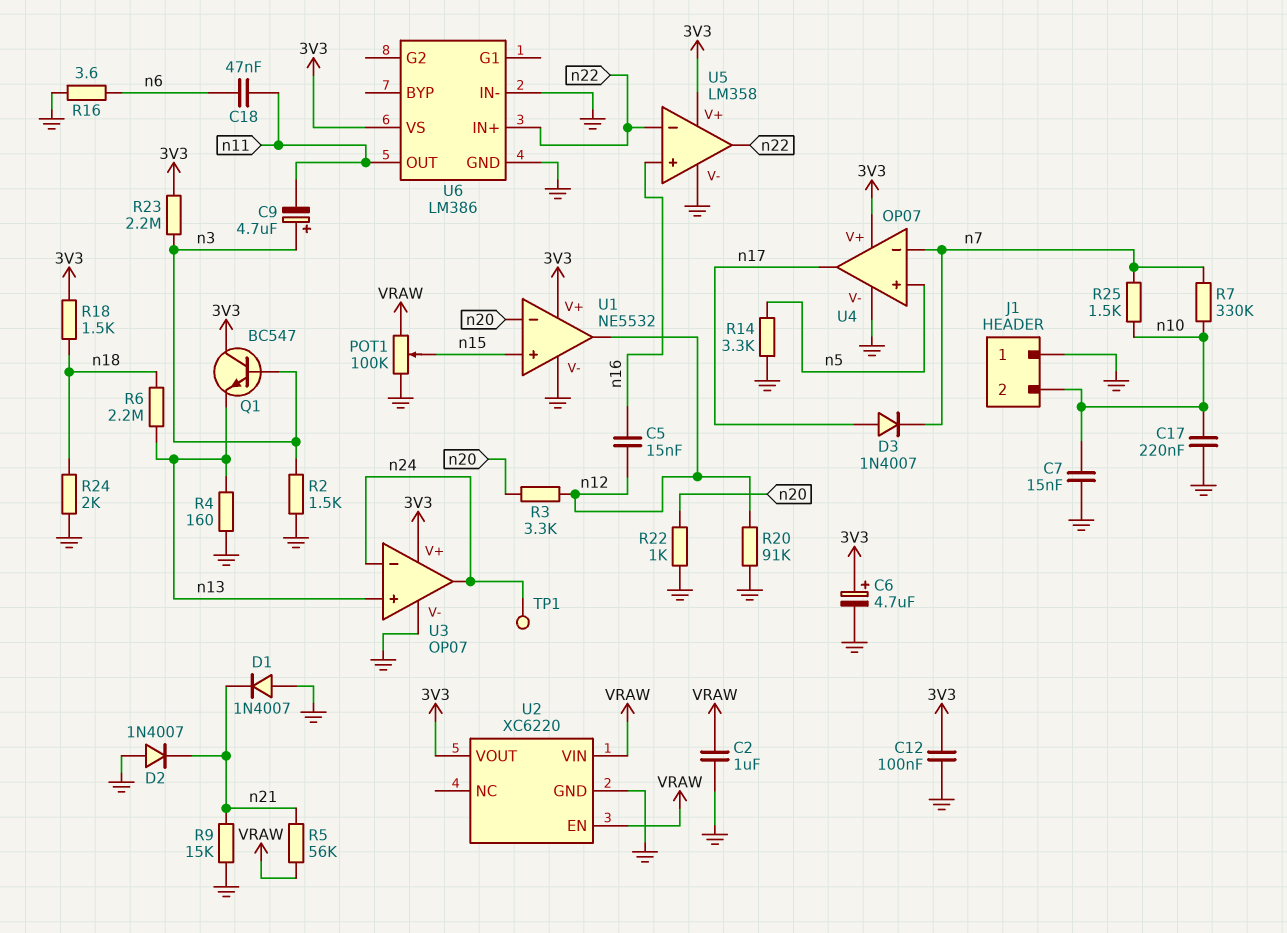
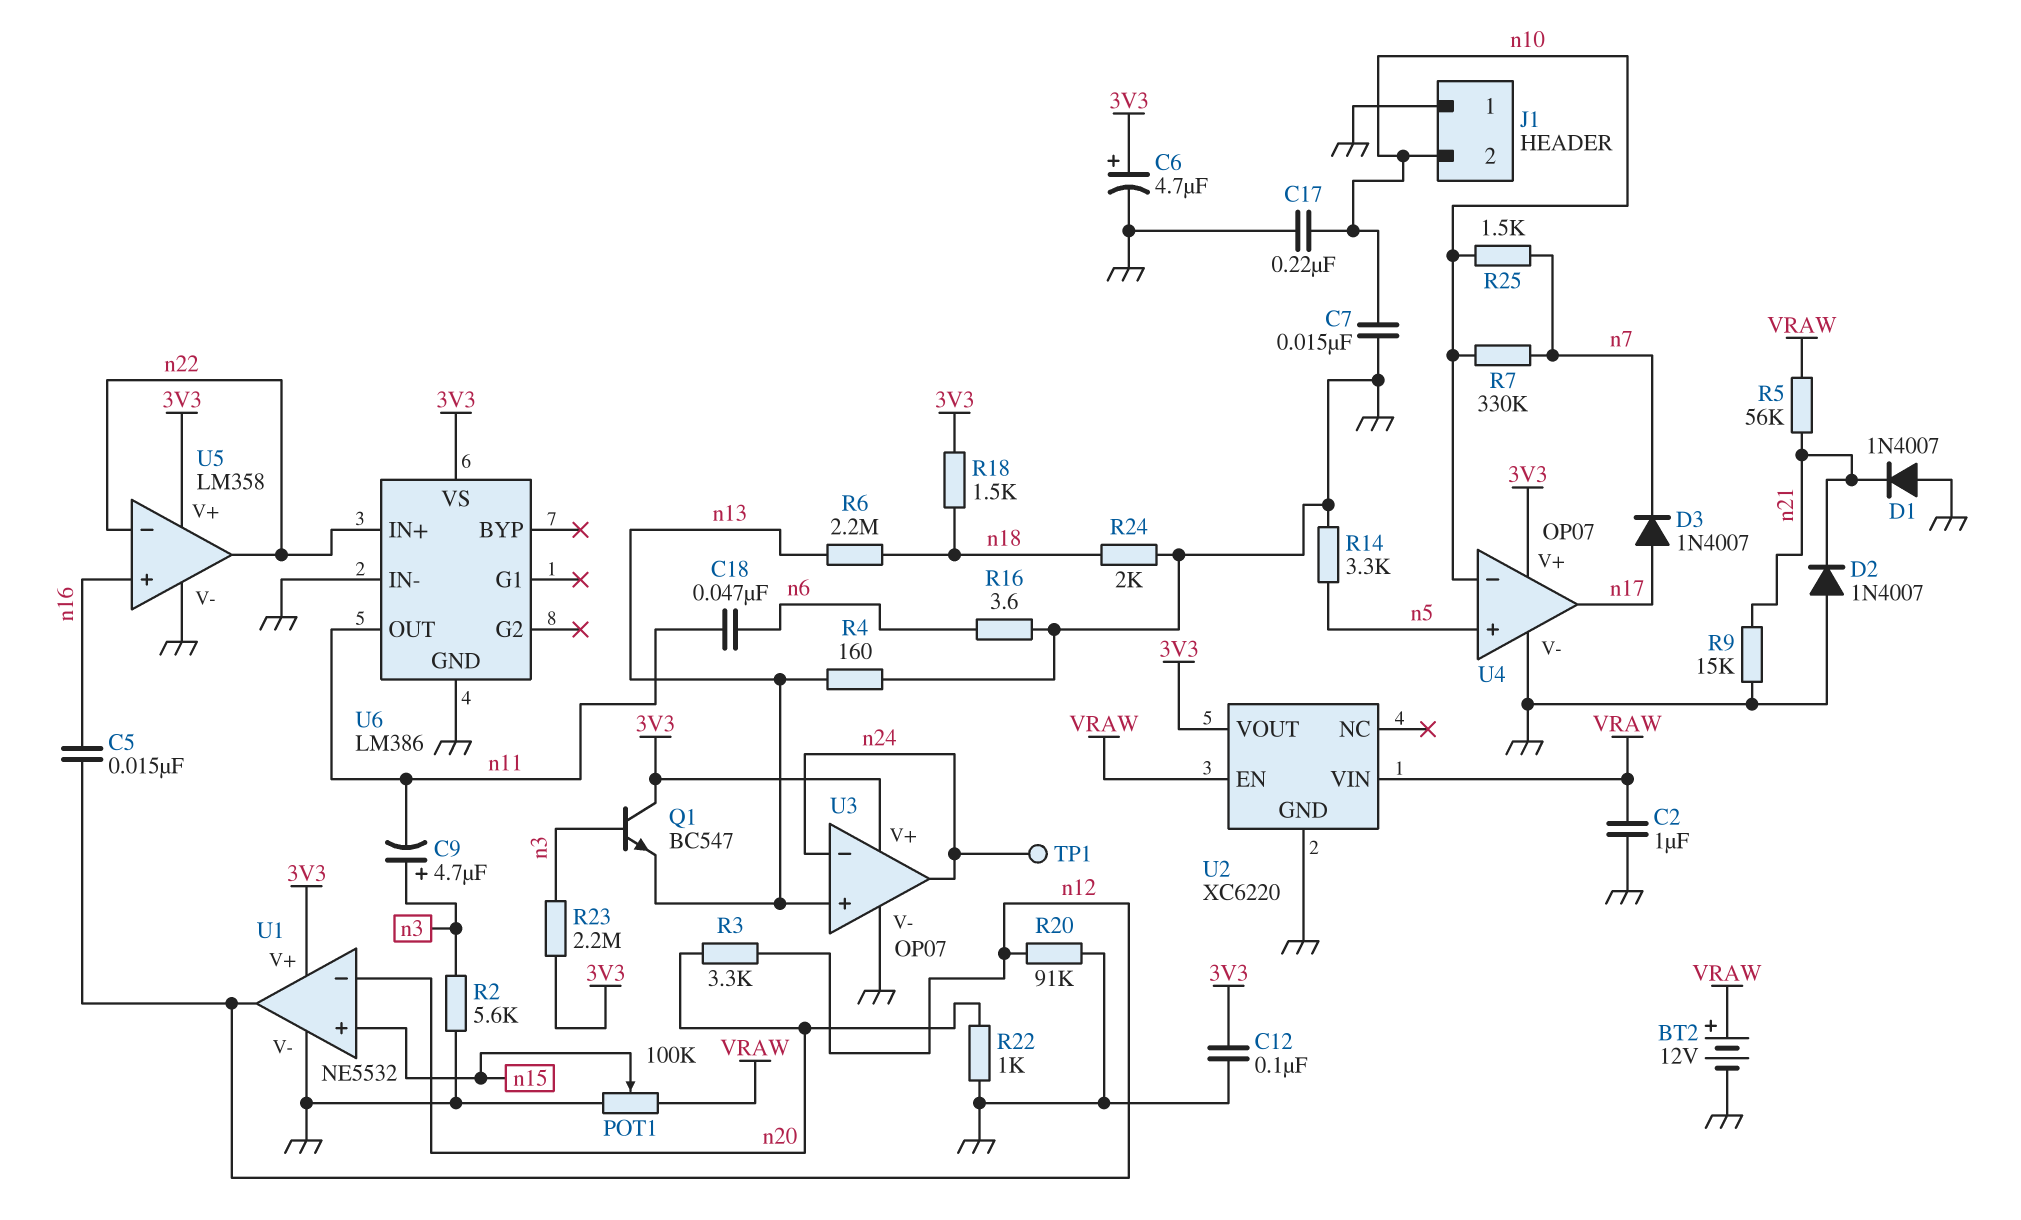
BT2: none -> 12V (plus VRAW, minus GND)
R2: 1.5k (GND, n3) -> 5.6k (GND, n3)
U4 pin in-: n7 -> n10

